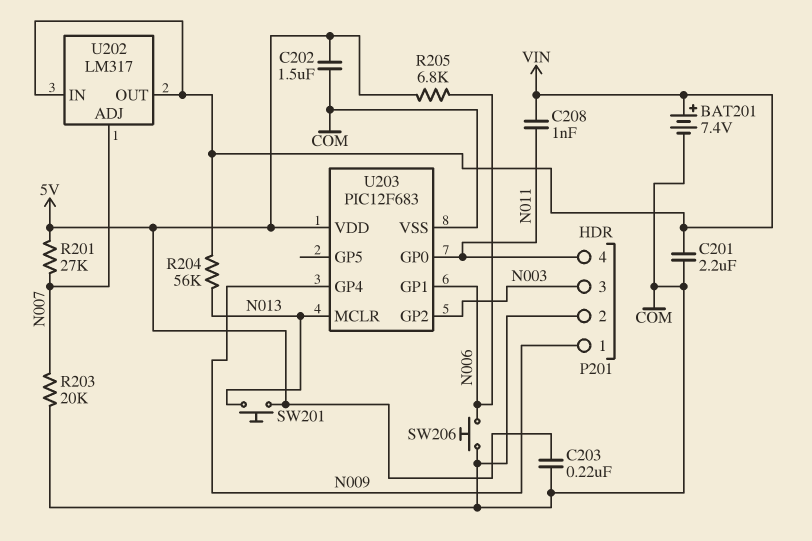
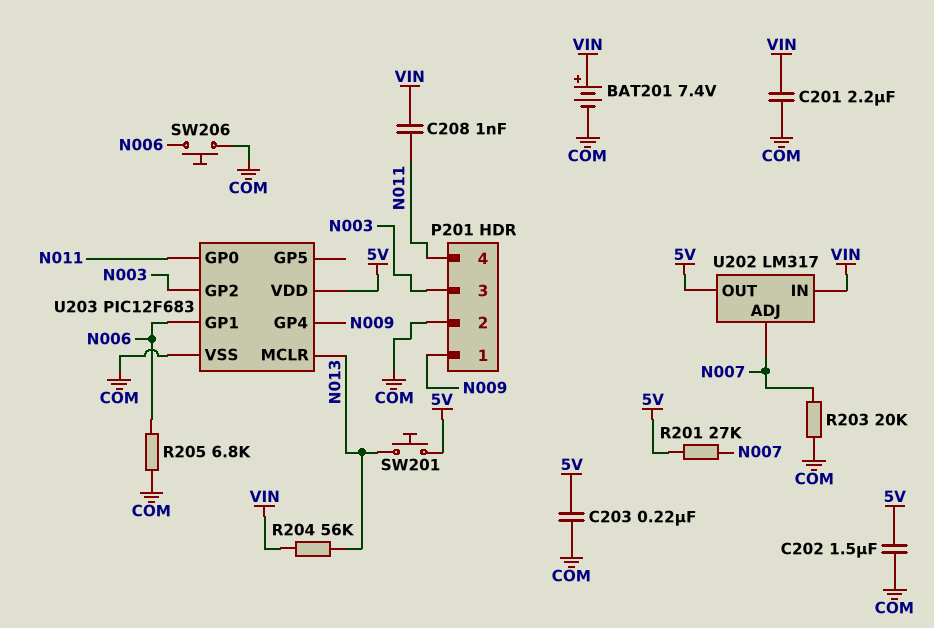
R205: 6.8k (5V, N006) -> 6.8k (COM, N006)
U202 pin OUT: VIN -> 5V

